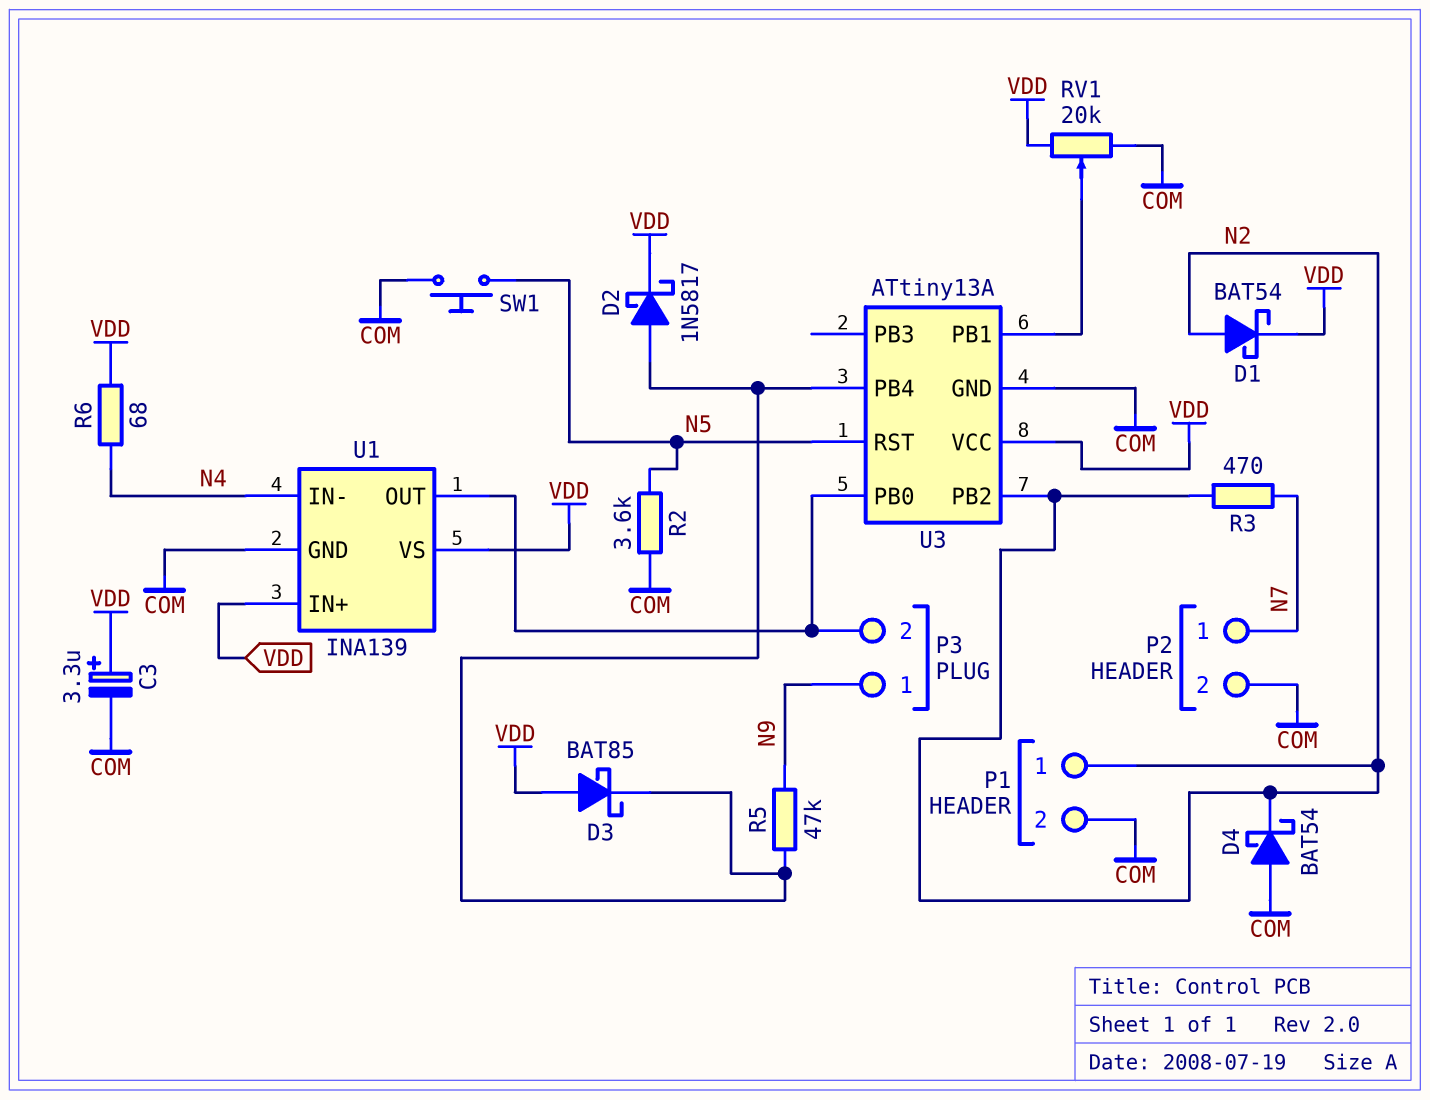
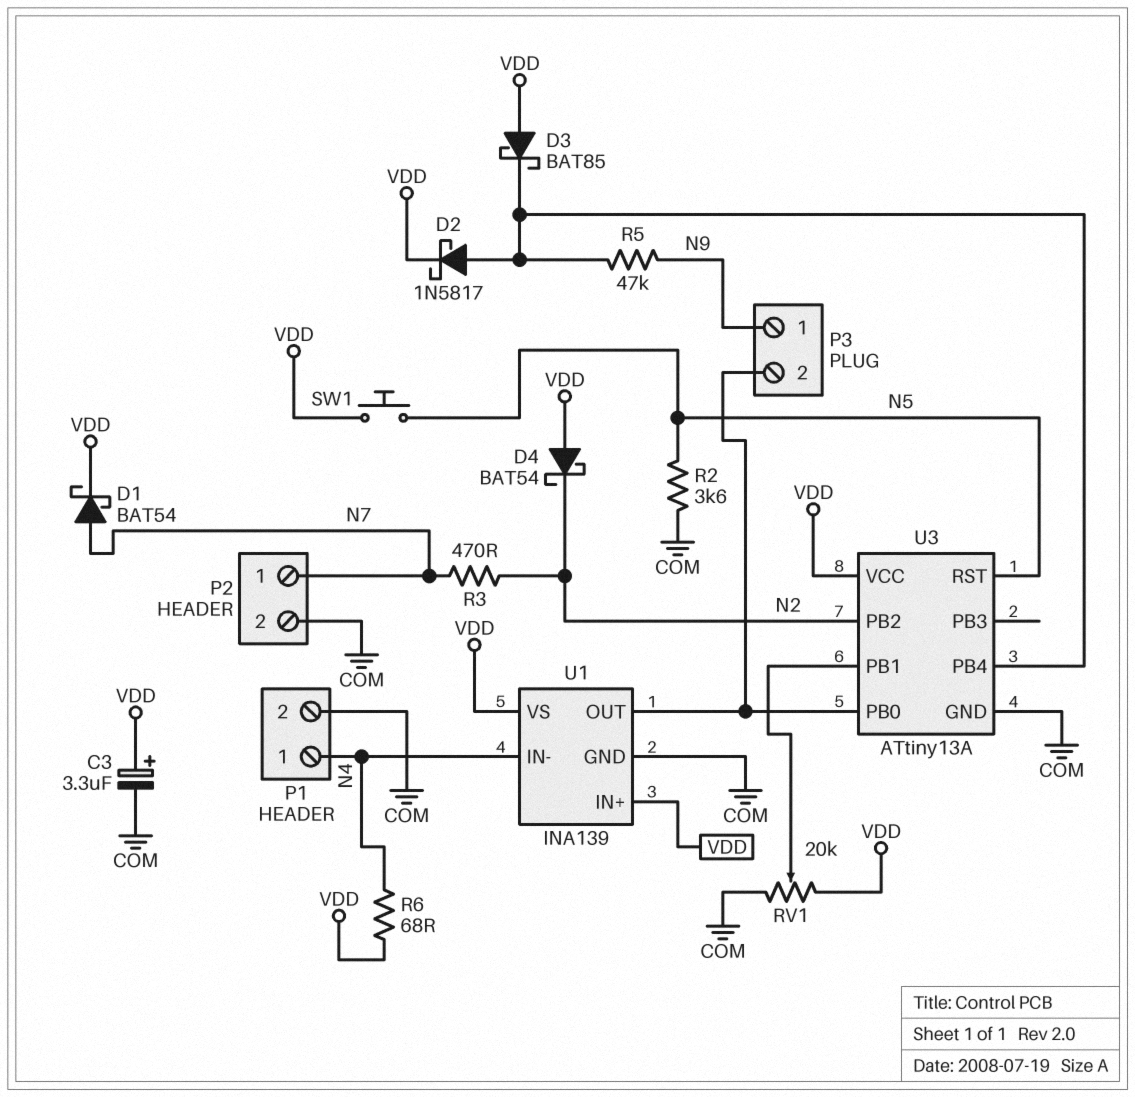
D1: schottky BAT54 (A N2, K VDD) -> schottky BAT54 (A N7, K VDD)
D4: schottky BAT54 (A COM, K N2) -> schottky BAT54 (A VDD, K N2)
P1 pin 1: N2 -> N4
SW1: button (COM, N5) -> button (N5, VDD)

